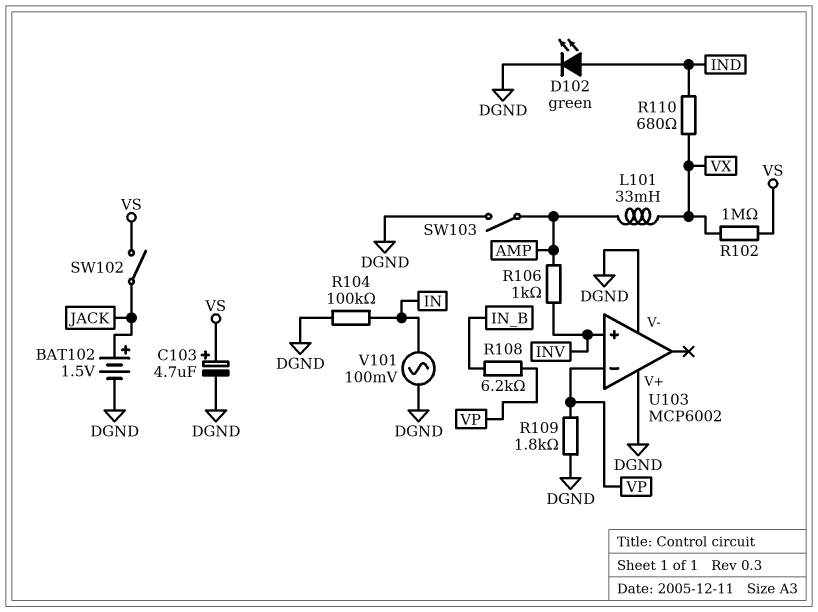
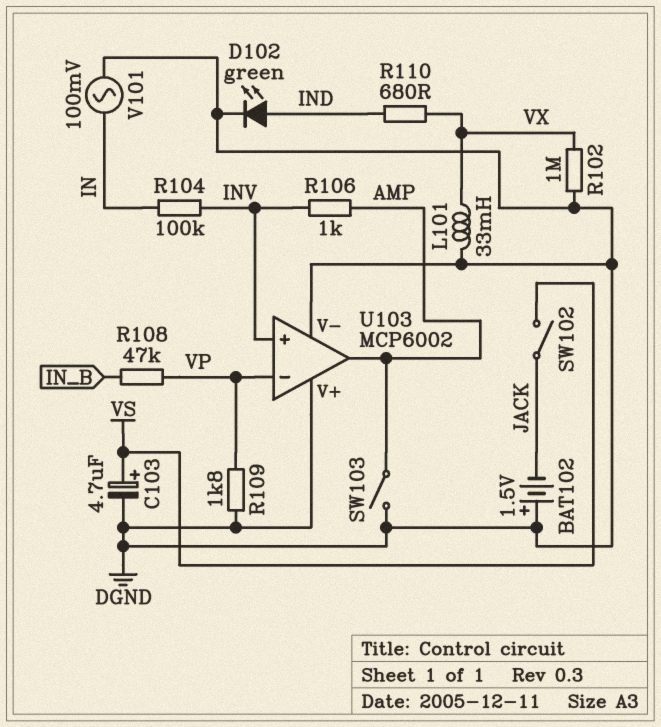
BAT102: 1.5V (plus JACK, minus DGND) -> 1.5V (plus DGND, minus JACK)
L101: 33mH (AMP, VX) -> 33mH (DGND, VX)
R102: 1M (VS, VX) -> 1M (DGND, VX)
R104: 100k (DGND, IN) -> 100k (IN, INV)
R108: 6.2k (IN_B, VP) -> 47k (IN_B, VP)
U103 pin out: none -> AMP

